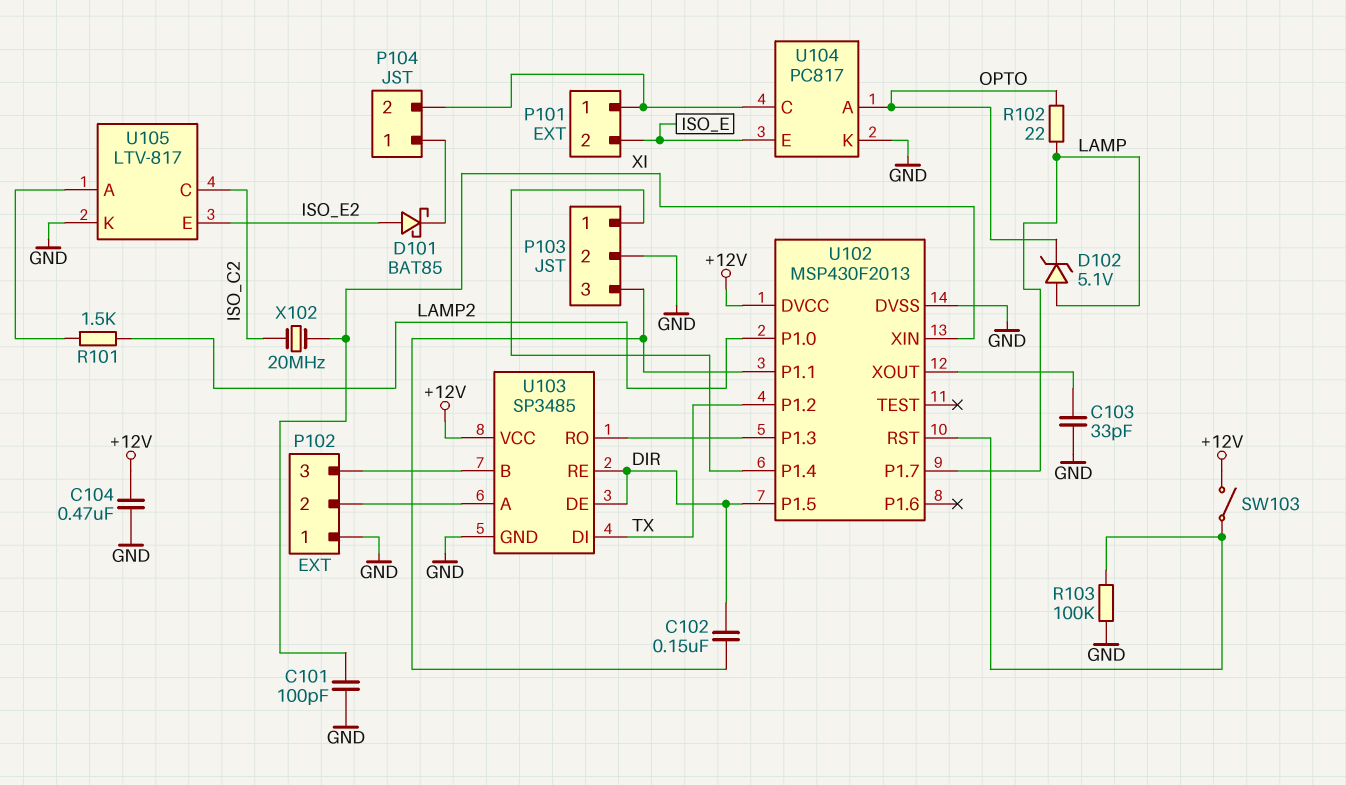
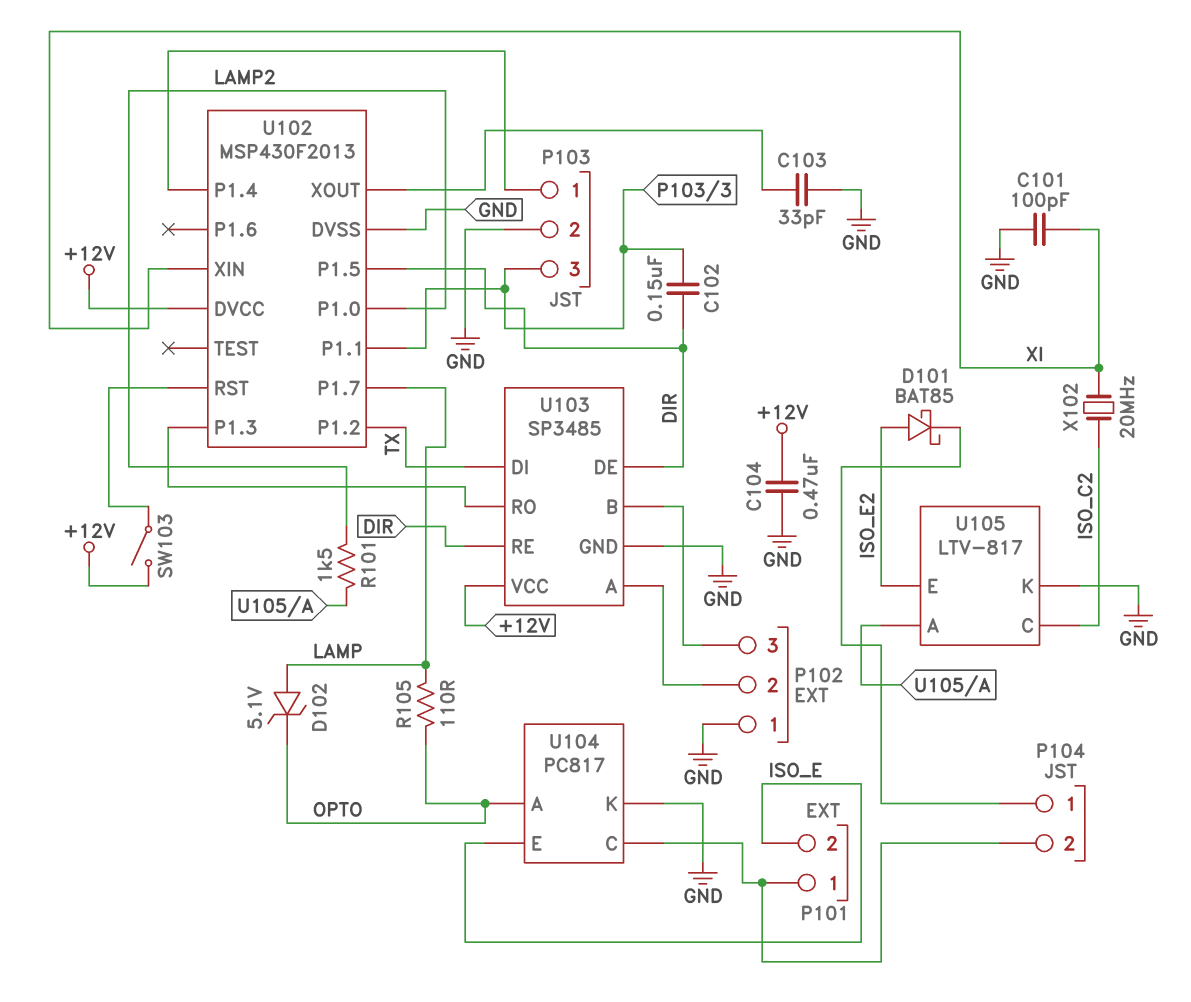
R102: 22 (LAMP, OPTO) -> none
R103: 100k (GND, U102/RST) -> none
R105: none -> 110 (LAMP, OPTO)

